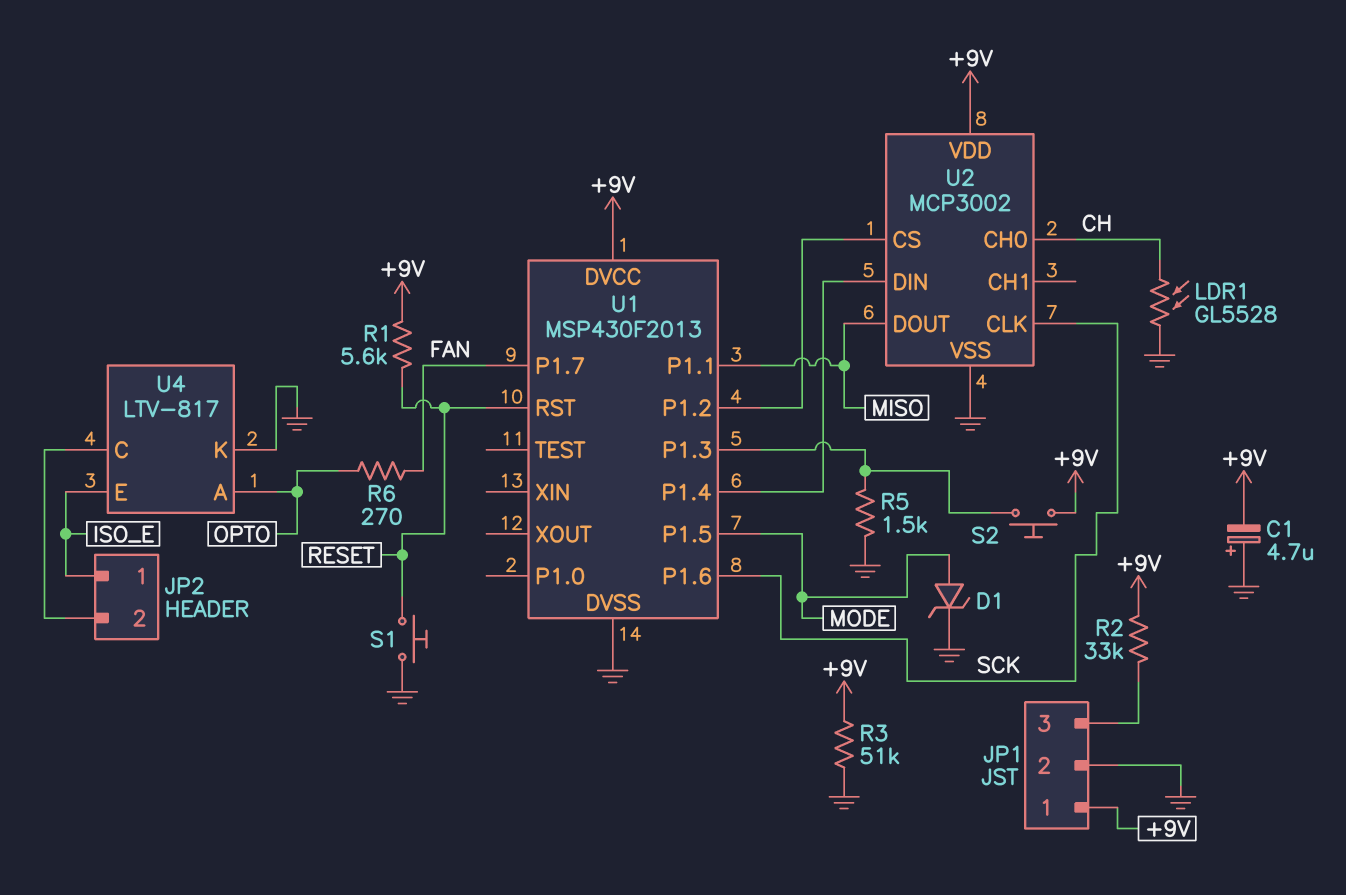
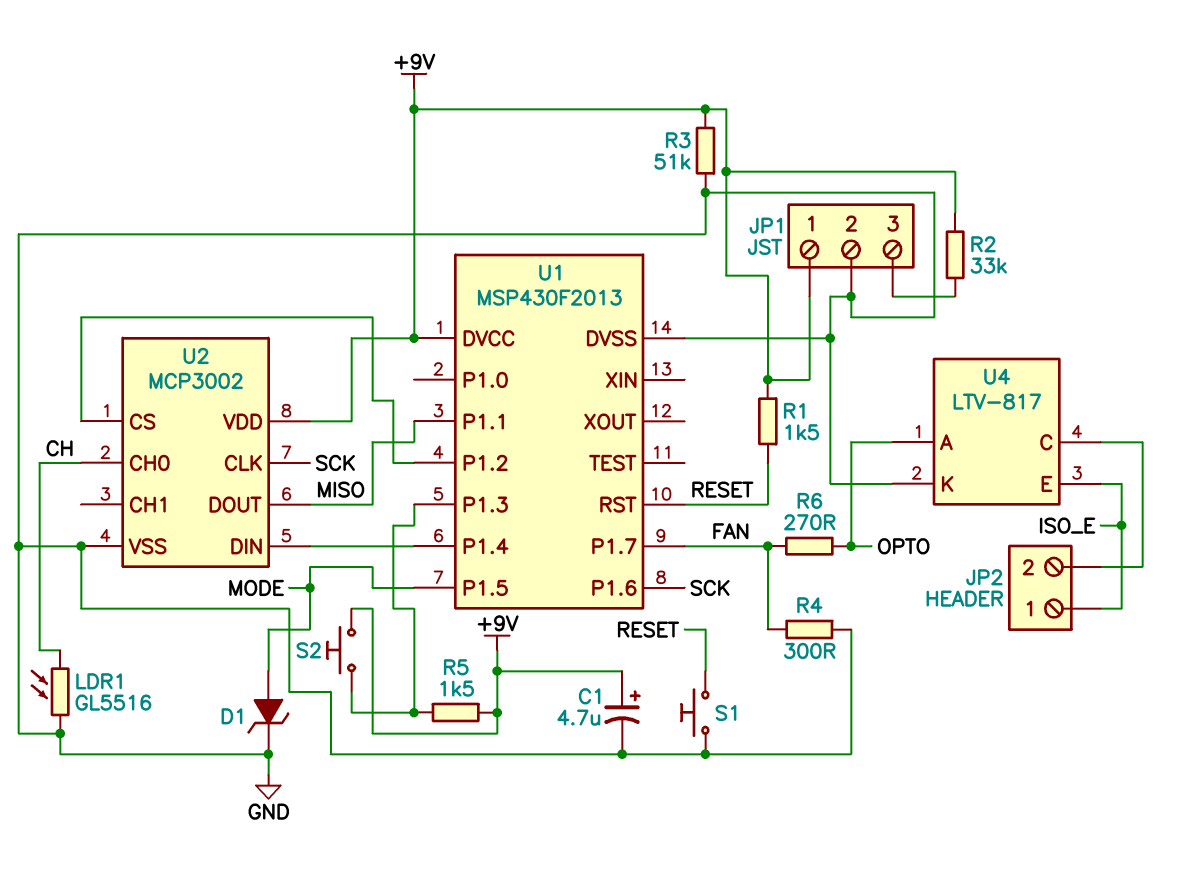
C1: 4.7uF (plus GND, minus +9V) -> 4.7uF (plus +9V, minus GND)
LDR1: GL5528 (CH, GND) -> GL5516 (CH, GND)
R1: 5.6k (+9V, RESET) -> 1.5k (+9V, RESET)
R4: none -> 300 (FAN, GND)
R5: 1.5k (GND, U1/P1.3) -> 1.5k (+9V, U1/P1.3)

